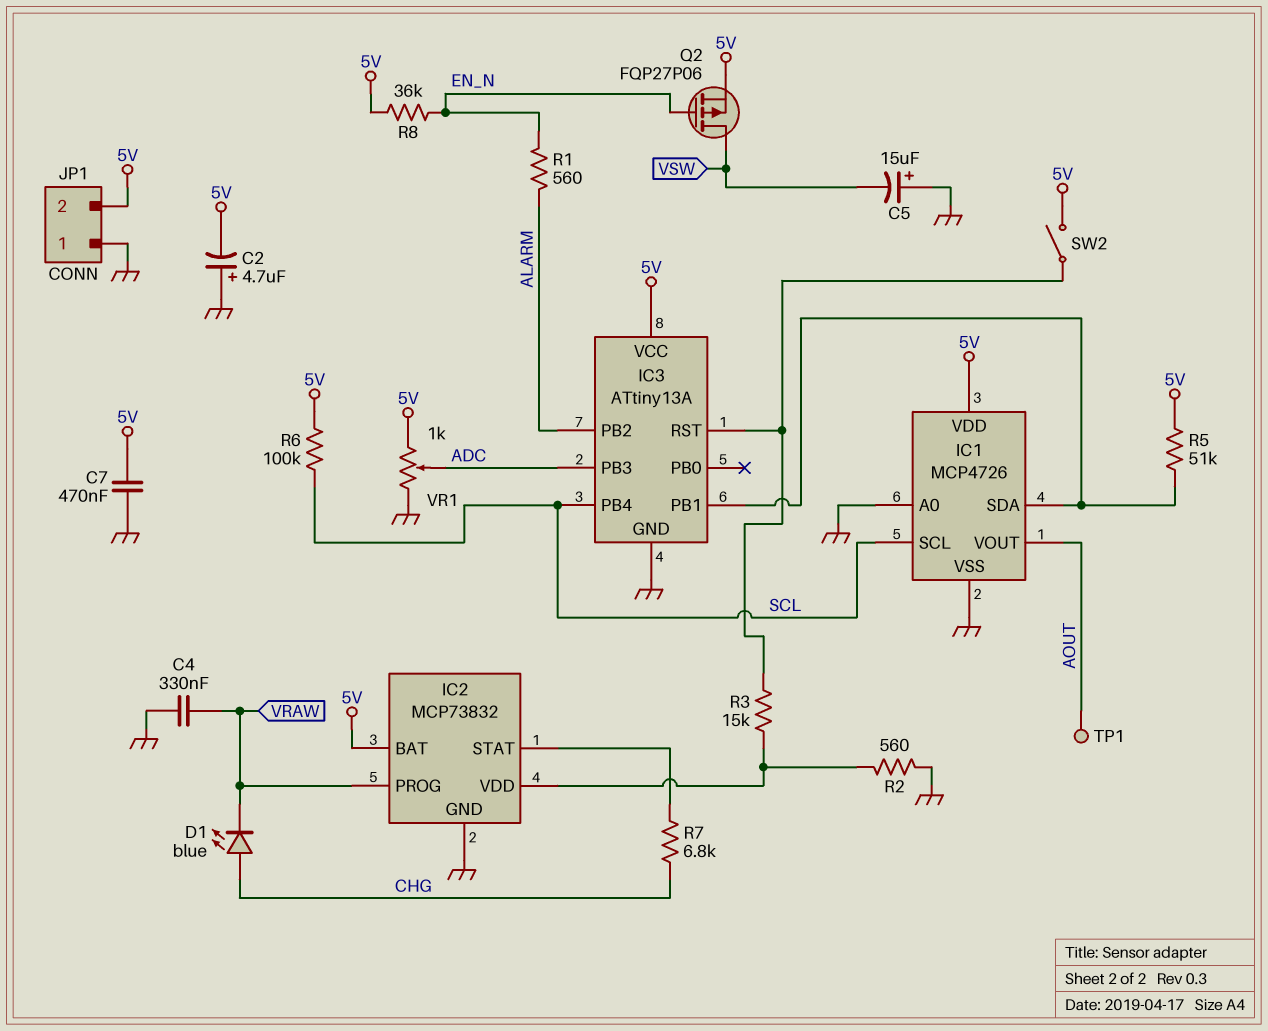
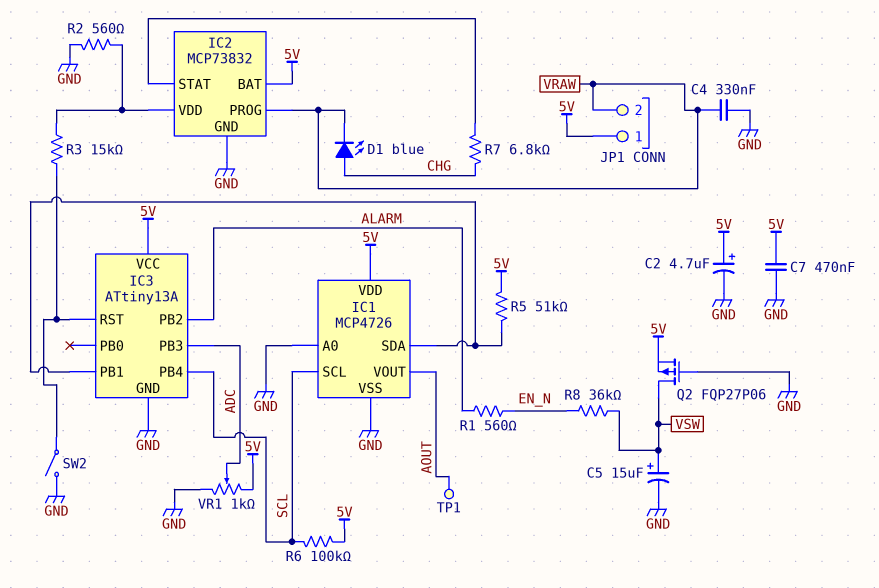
C2: 4.7uF (plus GND, minus 5V) -> 4.7uF (plus 5V, minus GND)
C5: 15uF (plus GND, minus VSW) -> 15uF (plus VSW, minus GND)
JP1 pin 1: GND -> 5V
JP1 pin 2: 5V -> VRAW
Q2: PMOS FQP27P06 (G EN_N, D VSW, S 5V) -> PMOS FQP27P06 (G GND, D VSW, S 5V)
R8: 36k (5V, EN_N) -> 36k (EN_N, VSW)
SW2: switch (5V, IC3/RST) -> switch (GND, IC3/RST)

